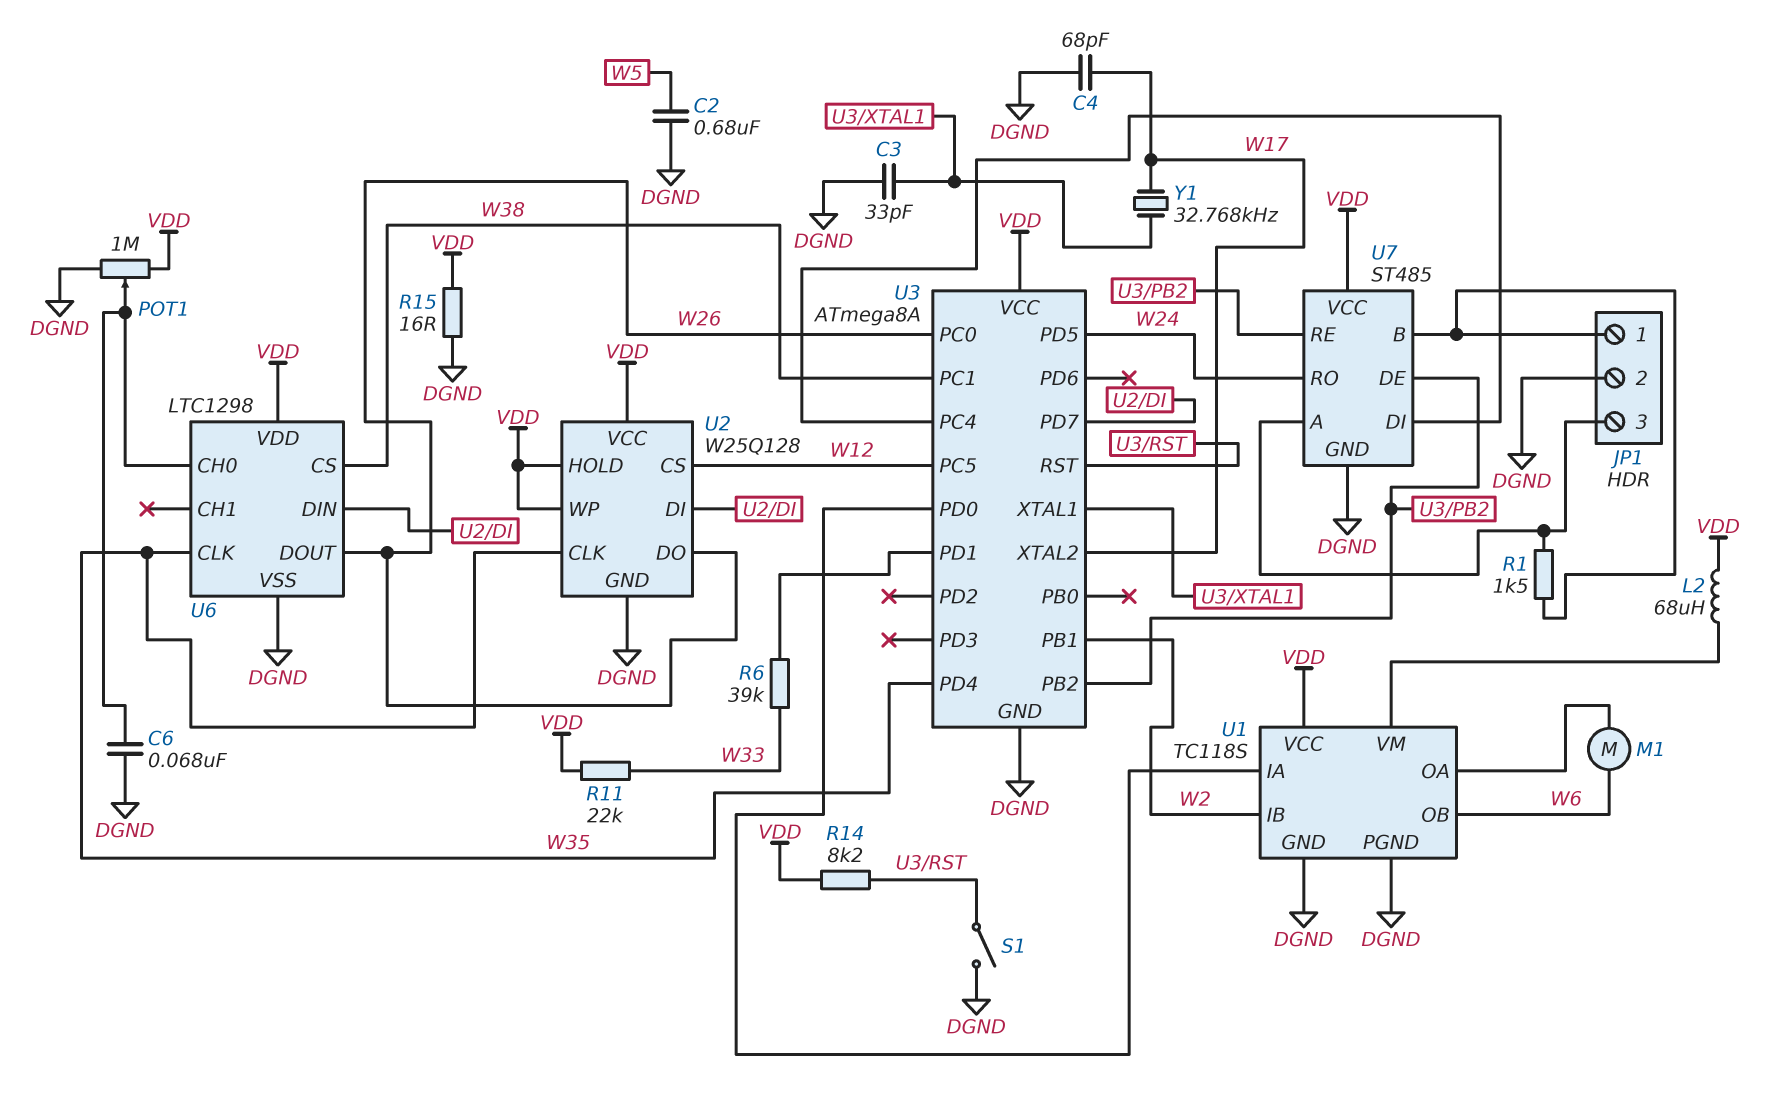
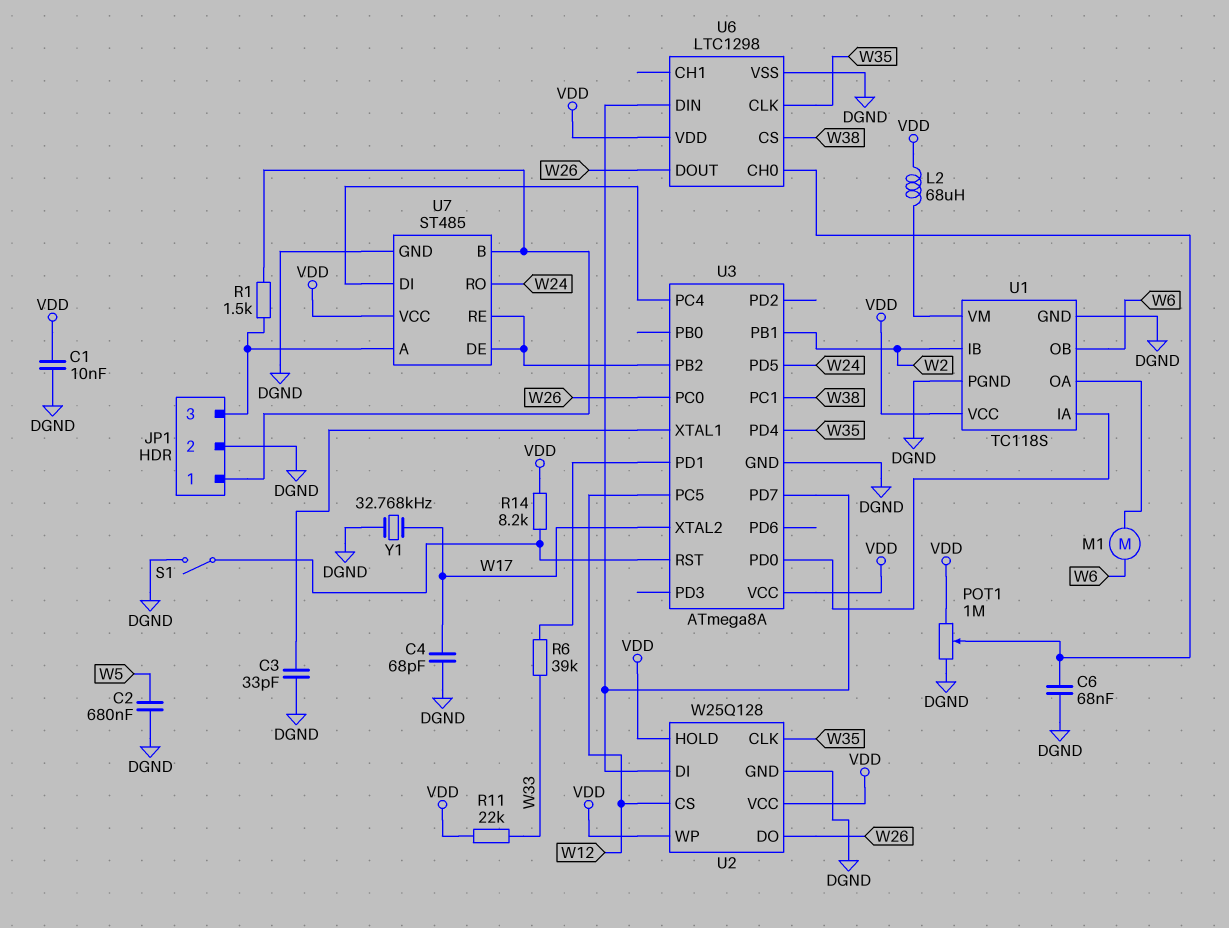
C1: none -> 10nF (DGND, VDD)
R15: 16 (DGND, VDD) -> none
Y1: 32.768kHz (U3/XTAL1, W17) -> 32.768kHz (DGND, W17)

